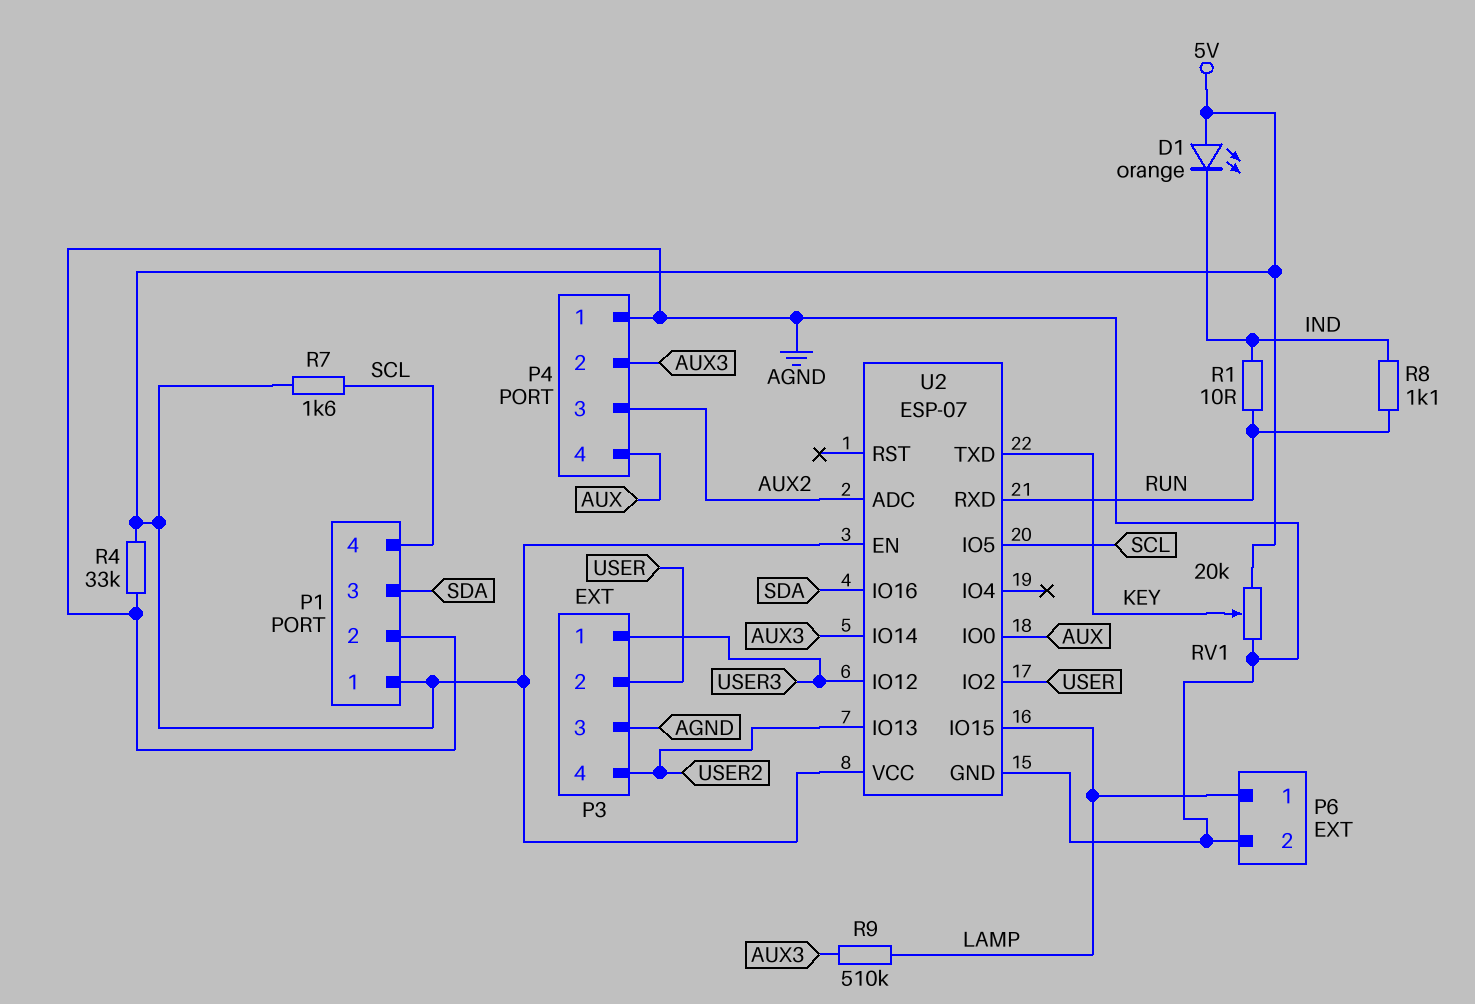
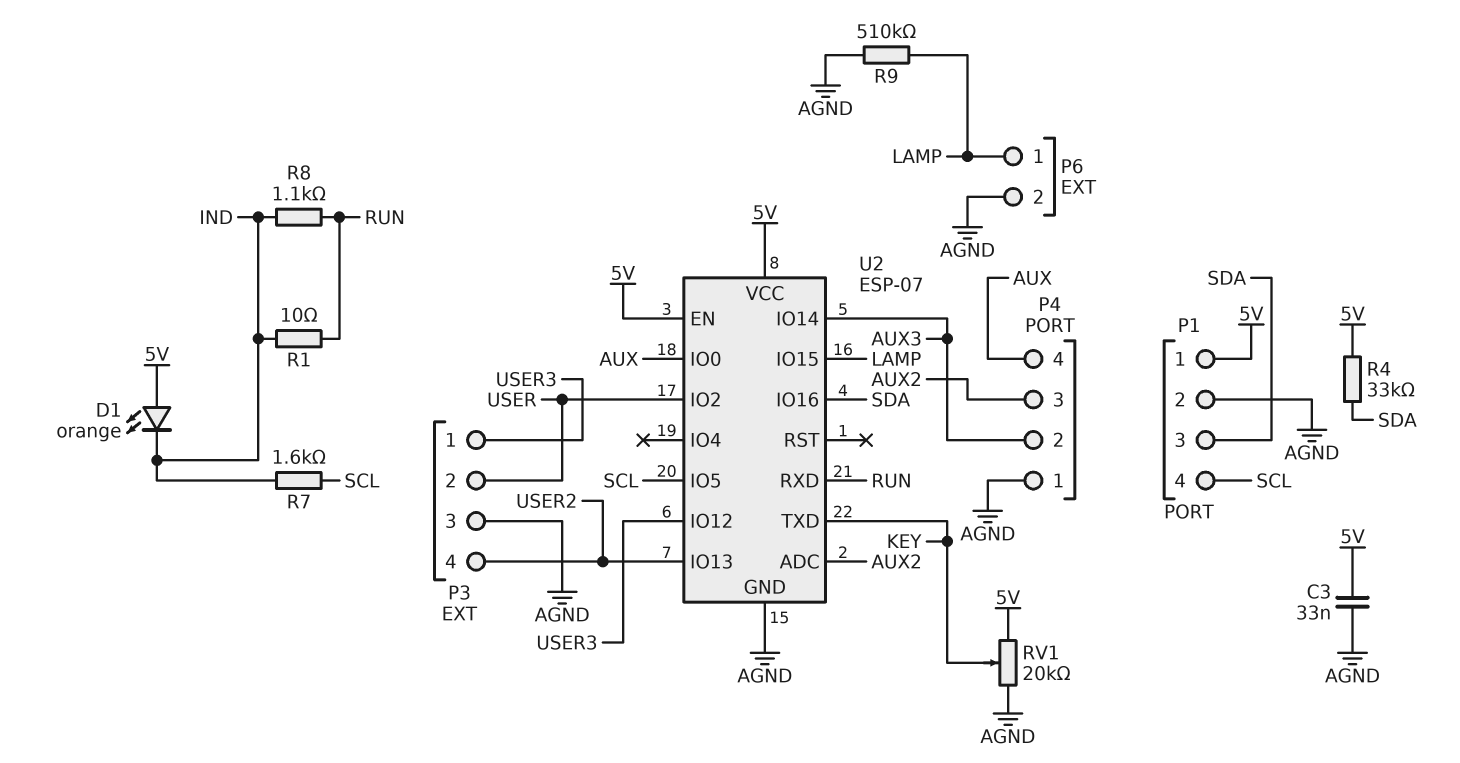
C3: none -> 33nF (5V, AGND)
R4: 33k (5V, AGND) -> 33k (5V, SDA)
R7: 1.6k (5V, SCL) -> 1.6k (IND, SCL)
R9: 510k (AUX3, LAMP) -> 510k (AGND, LAMP)

